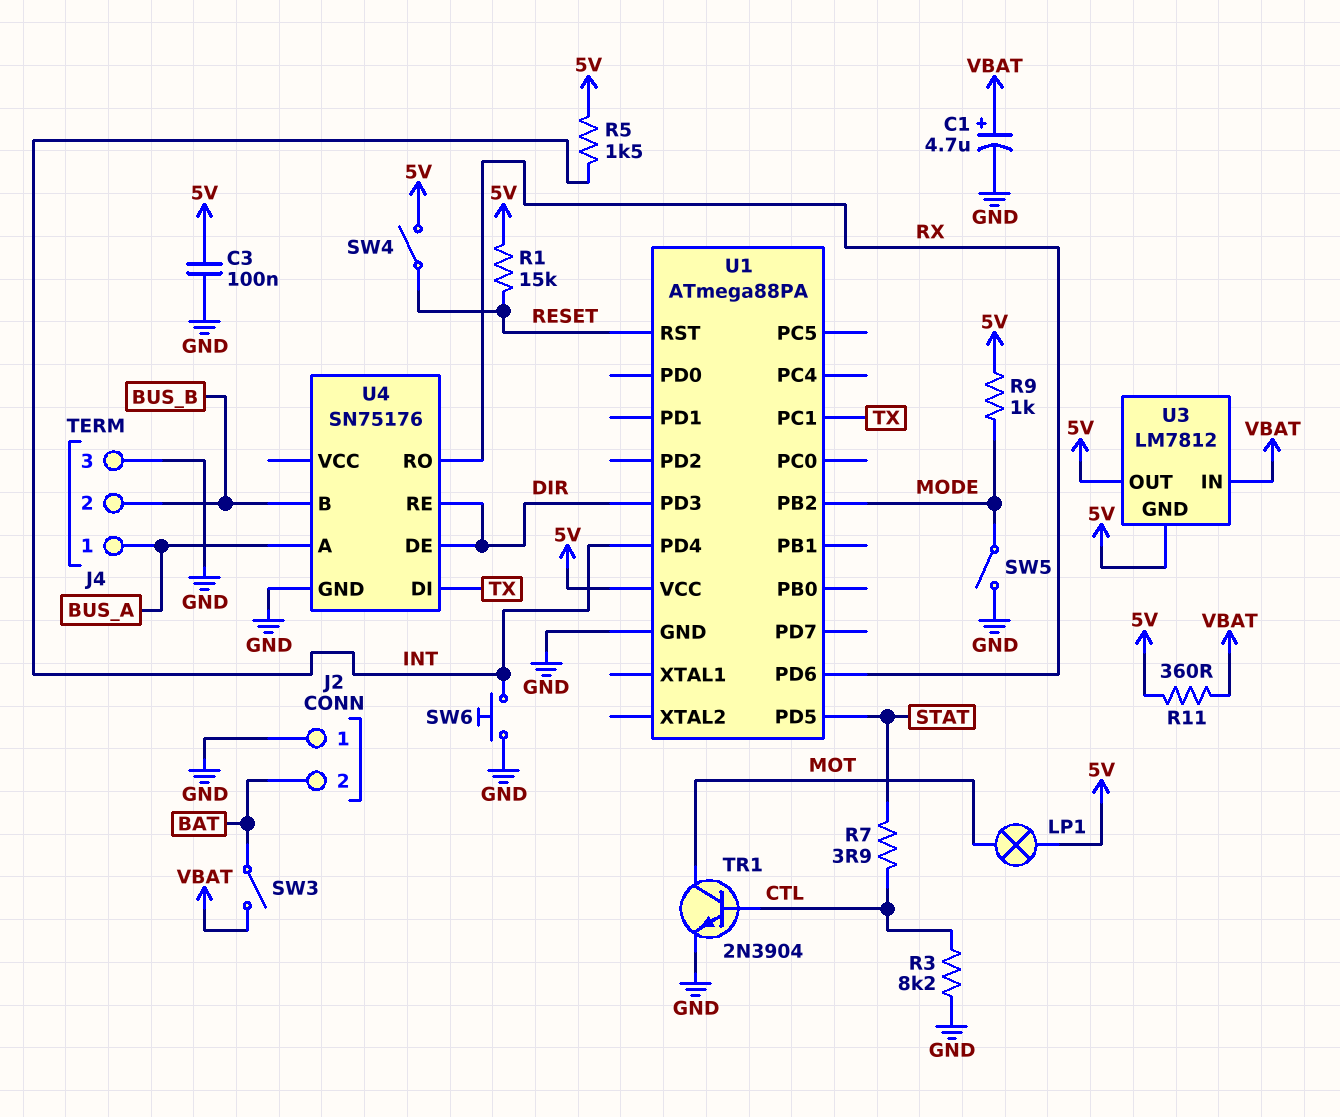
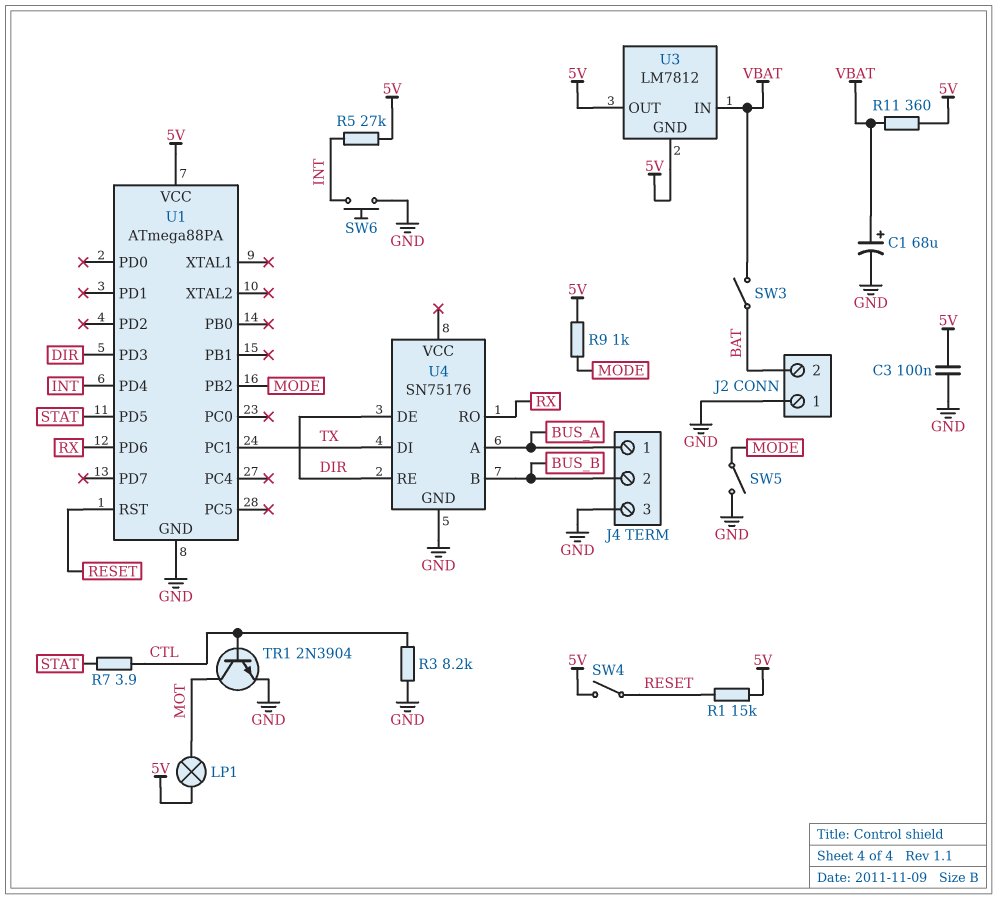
C1: 4.7uF (plus VBAT, minus GND) -> 68uF (plus VBAT, minus GND)
R5: 1.5k (5V, INT) -> 27k (5V, INT)

